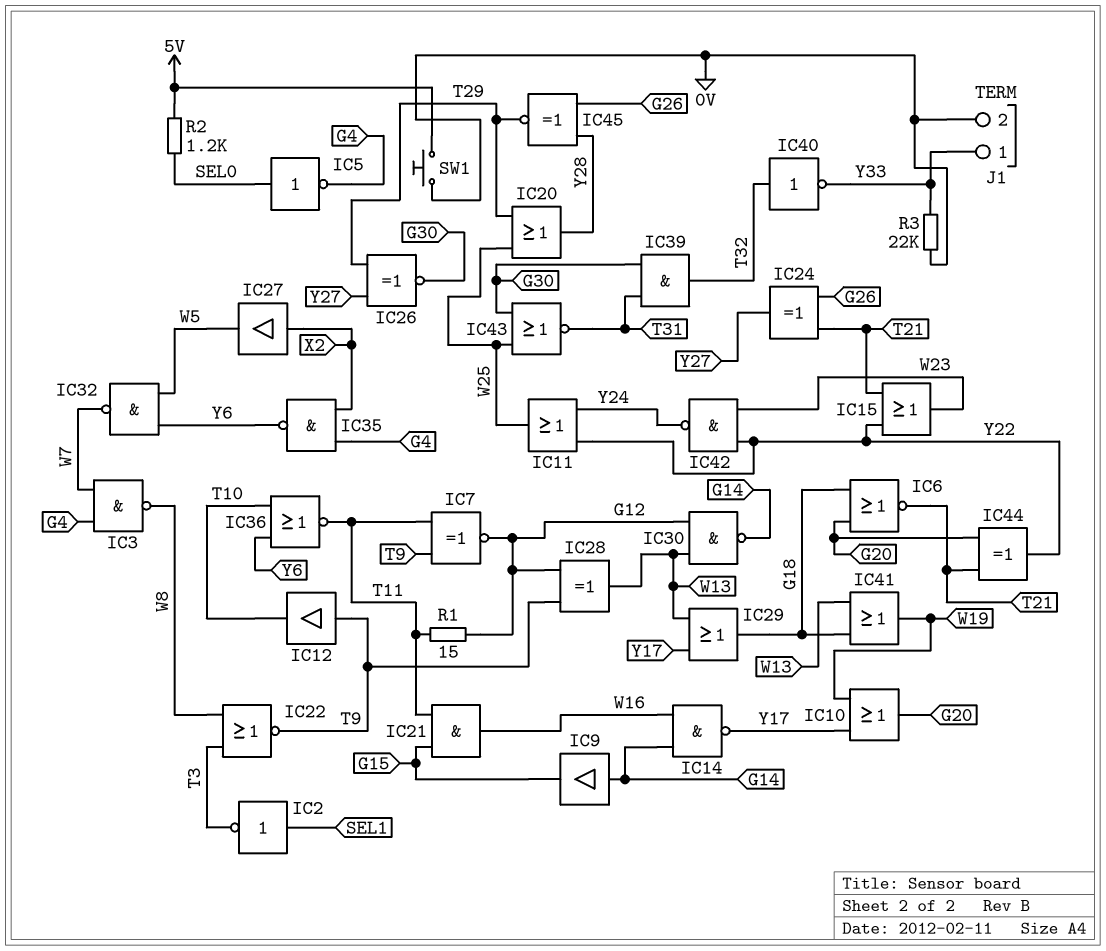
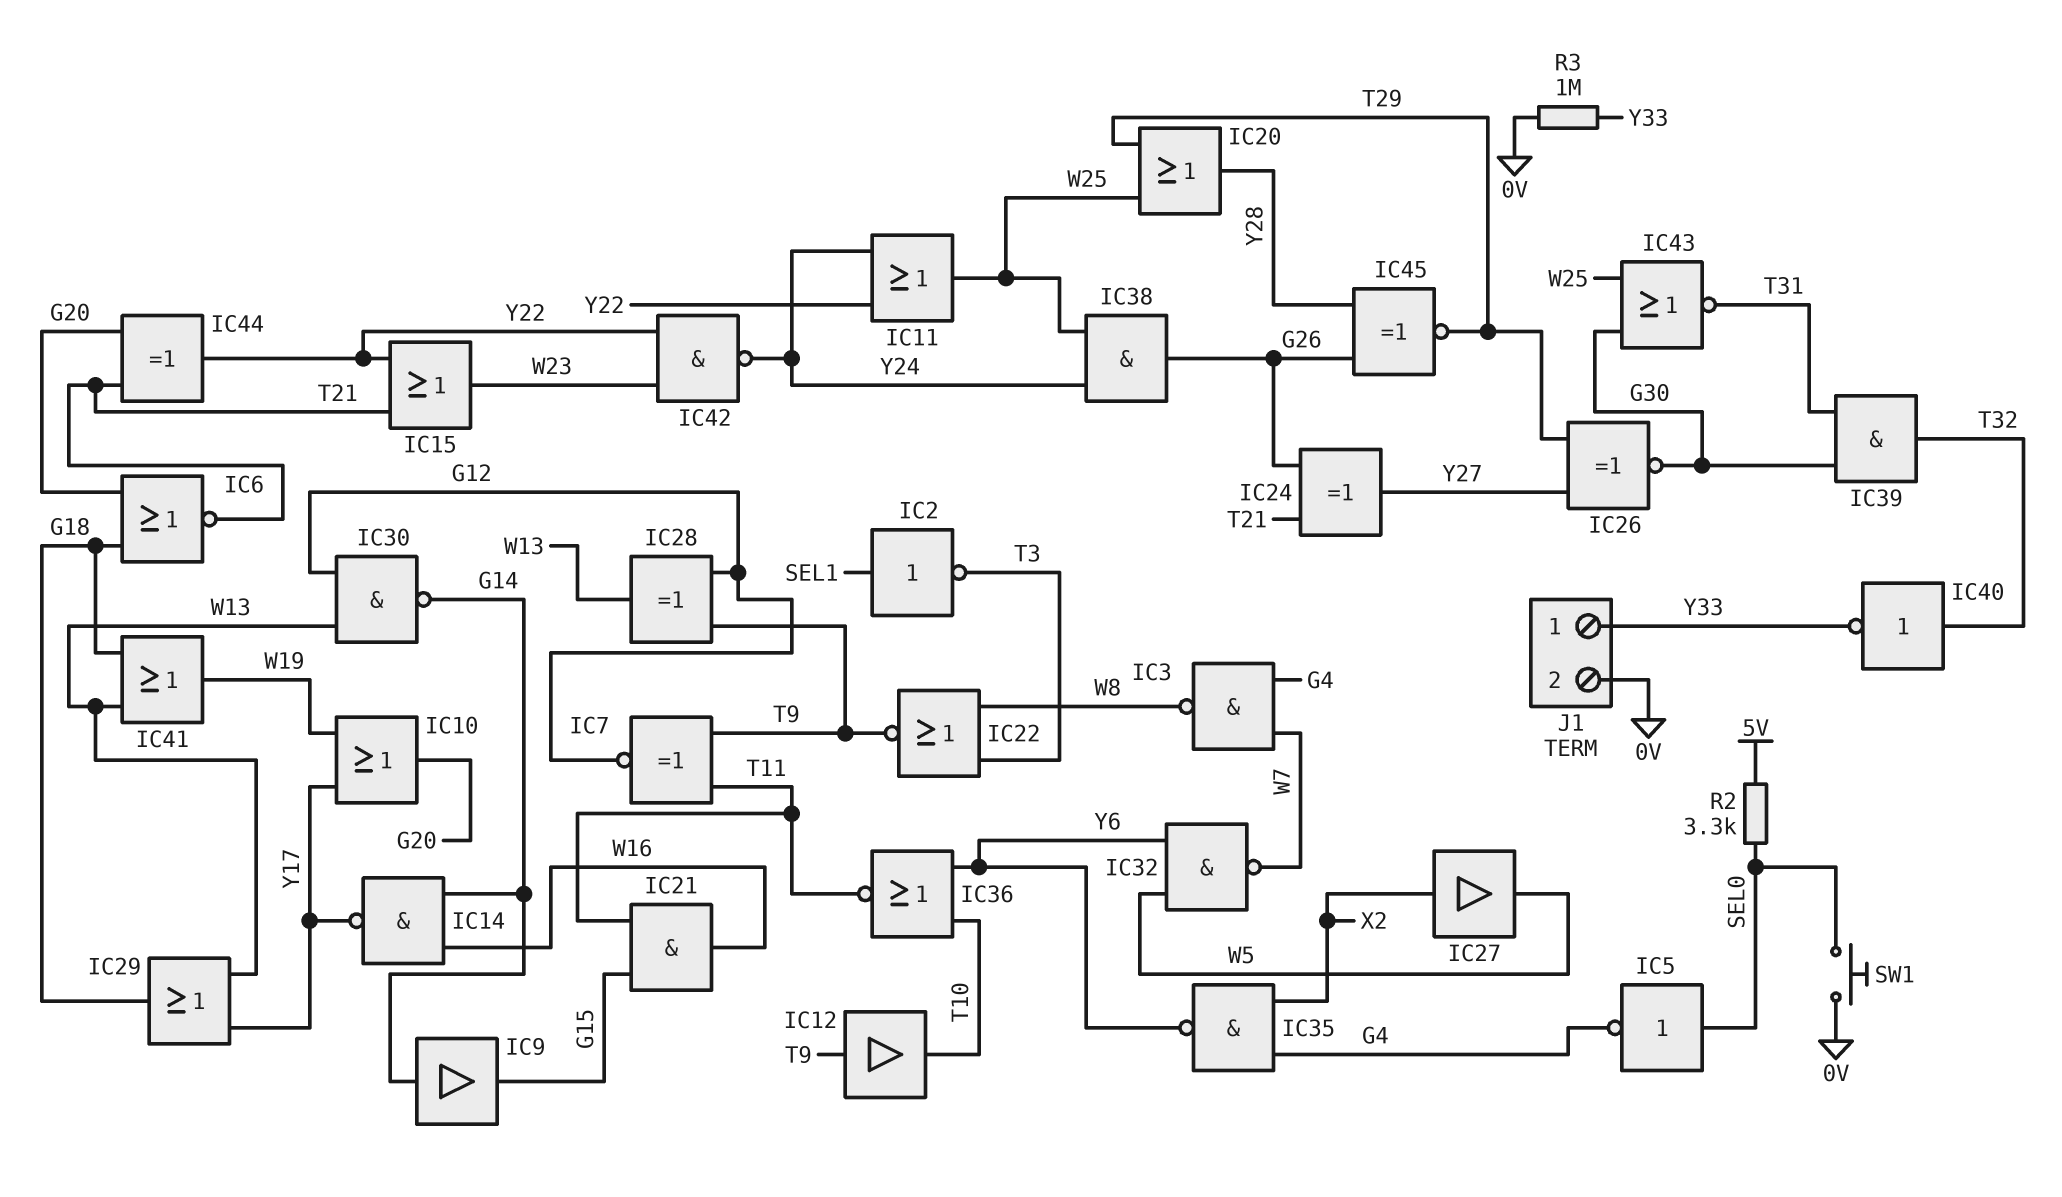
IC38: none -> AND (in W25, in Y24, out G26)
R1: 15 (G12, T11) -> none
R2: 1.2k (5V, SEL0) -> 3.3k (5V, SEL0)
R3: 22k (0V, Y33) -> 1M (0V, Y33)
SW1: button (0V, 5V) -> button (0V, SEL0)

